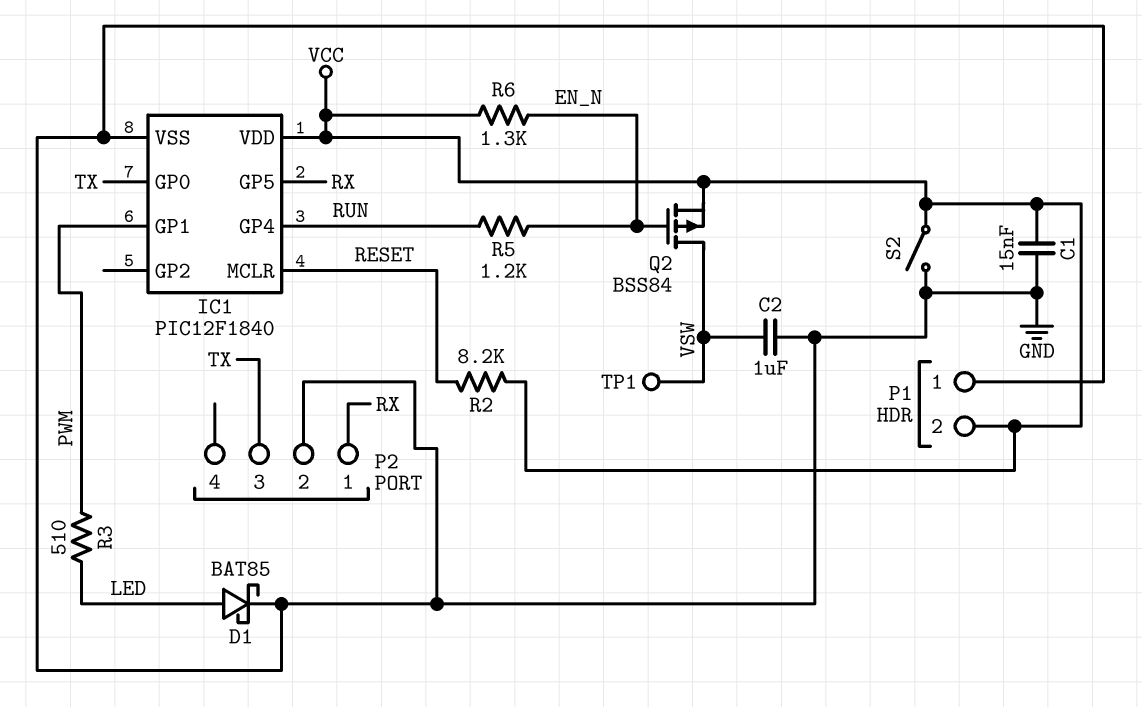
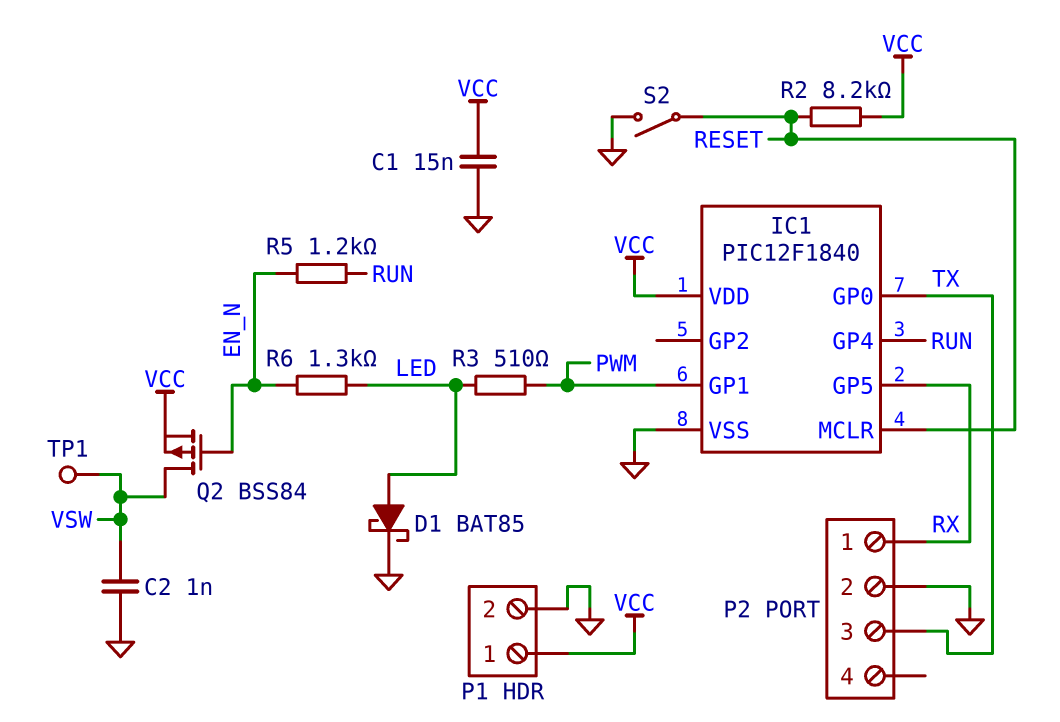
C2: 1uF (GND, VSW) -> 1nF (GND, VSW)
P1 pin 1: GND -> VCC
P1 pin 2: VCC -> GND
R6: 1.3k (EN_N, VCC) -> 1.3k (EN_N, LED)
S2: switch (GND, VCC) -> switch (GND, RESET)

